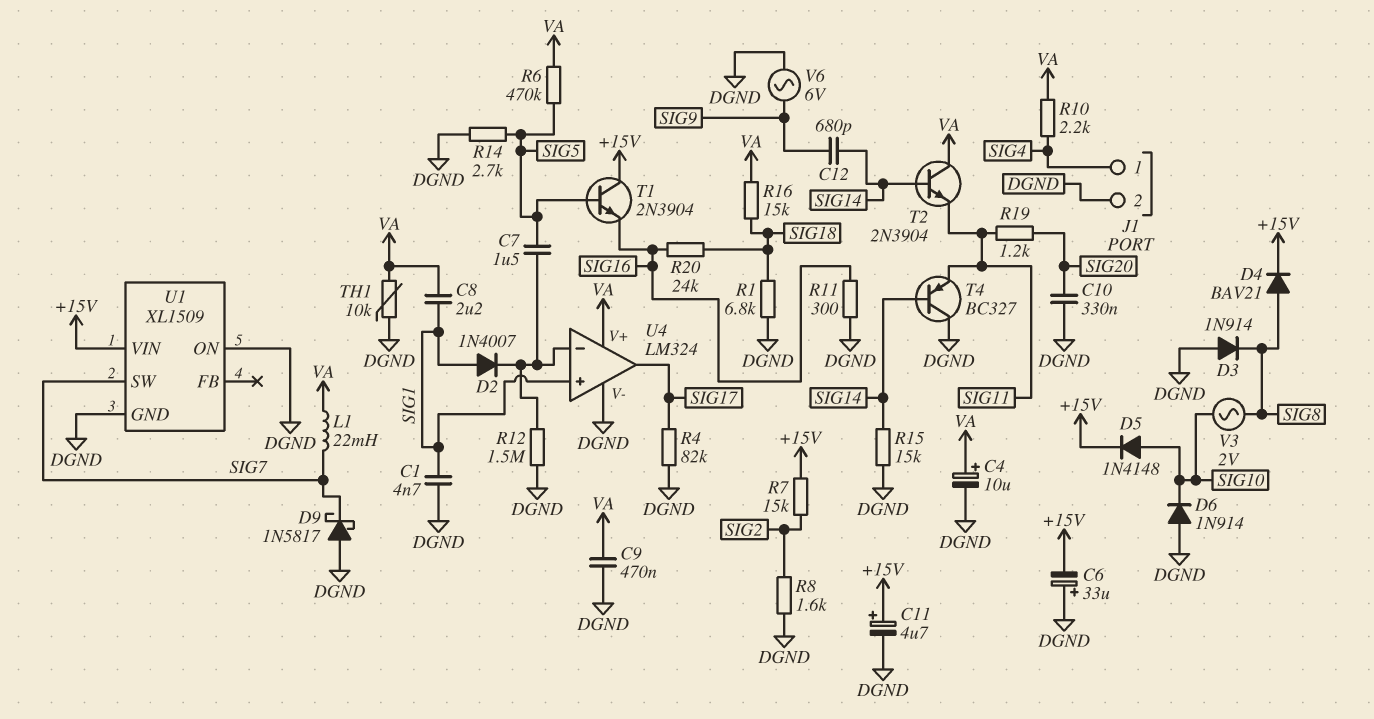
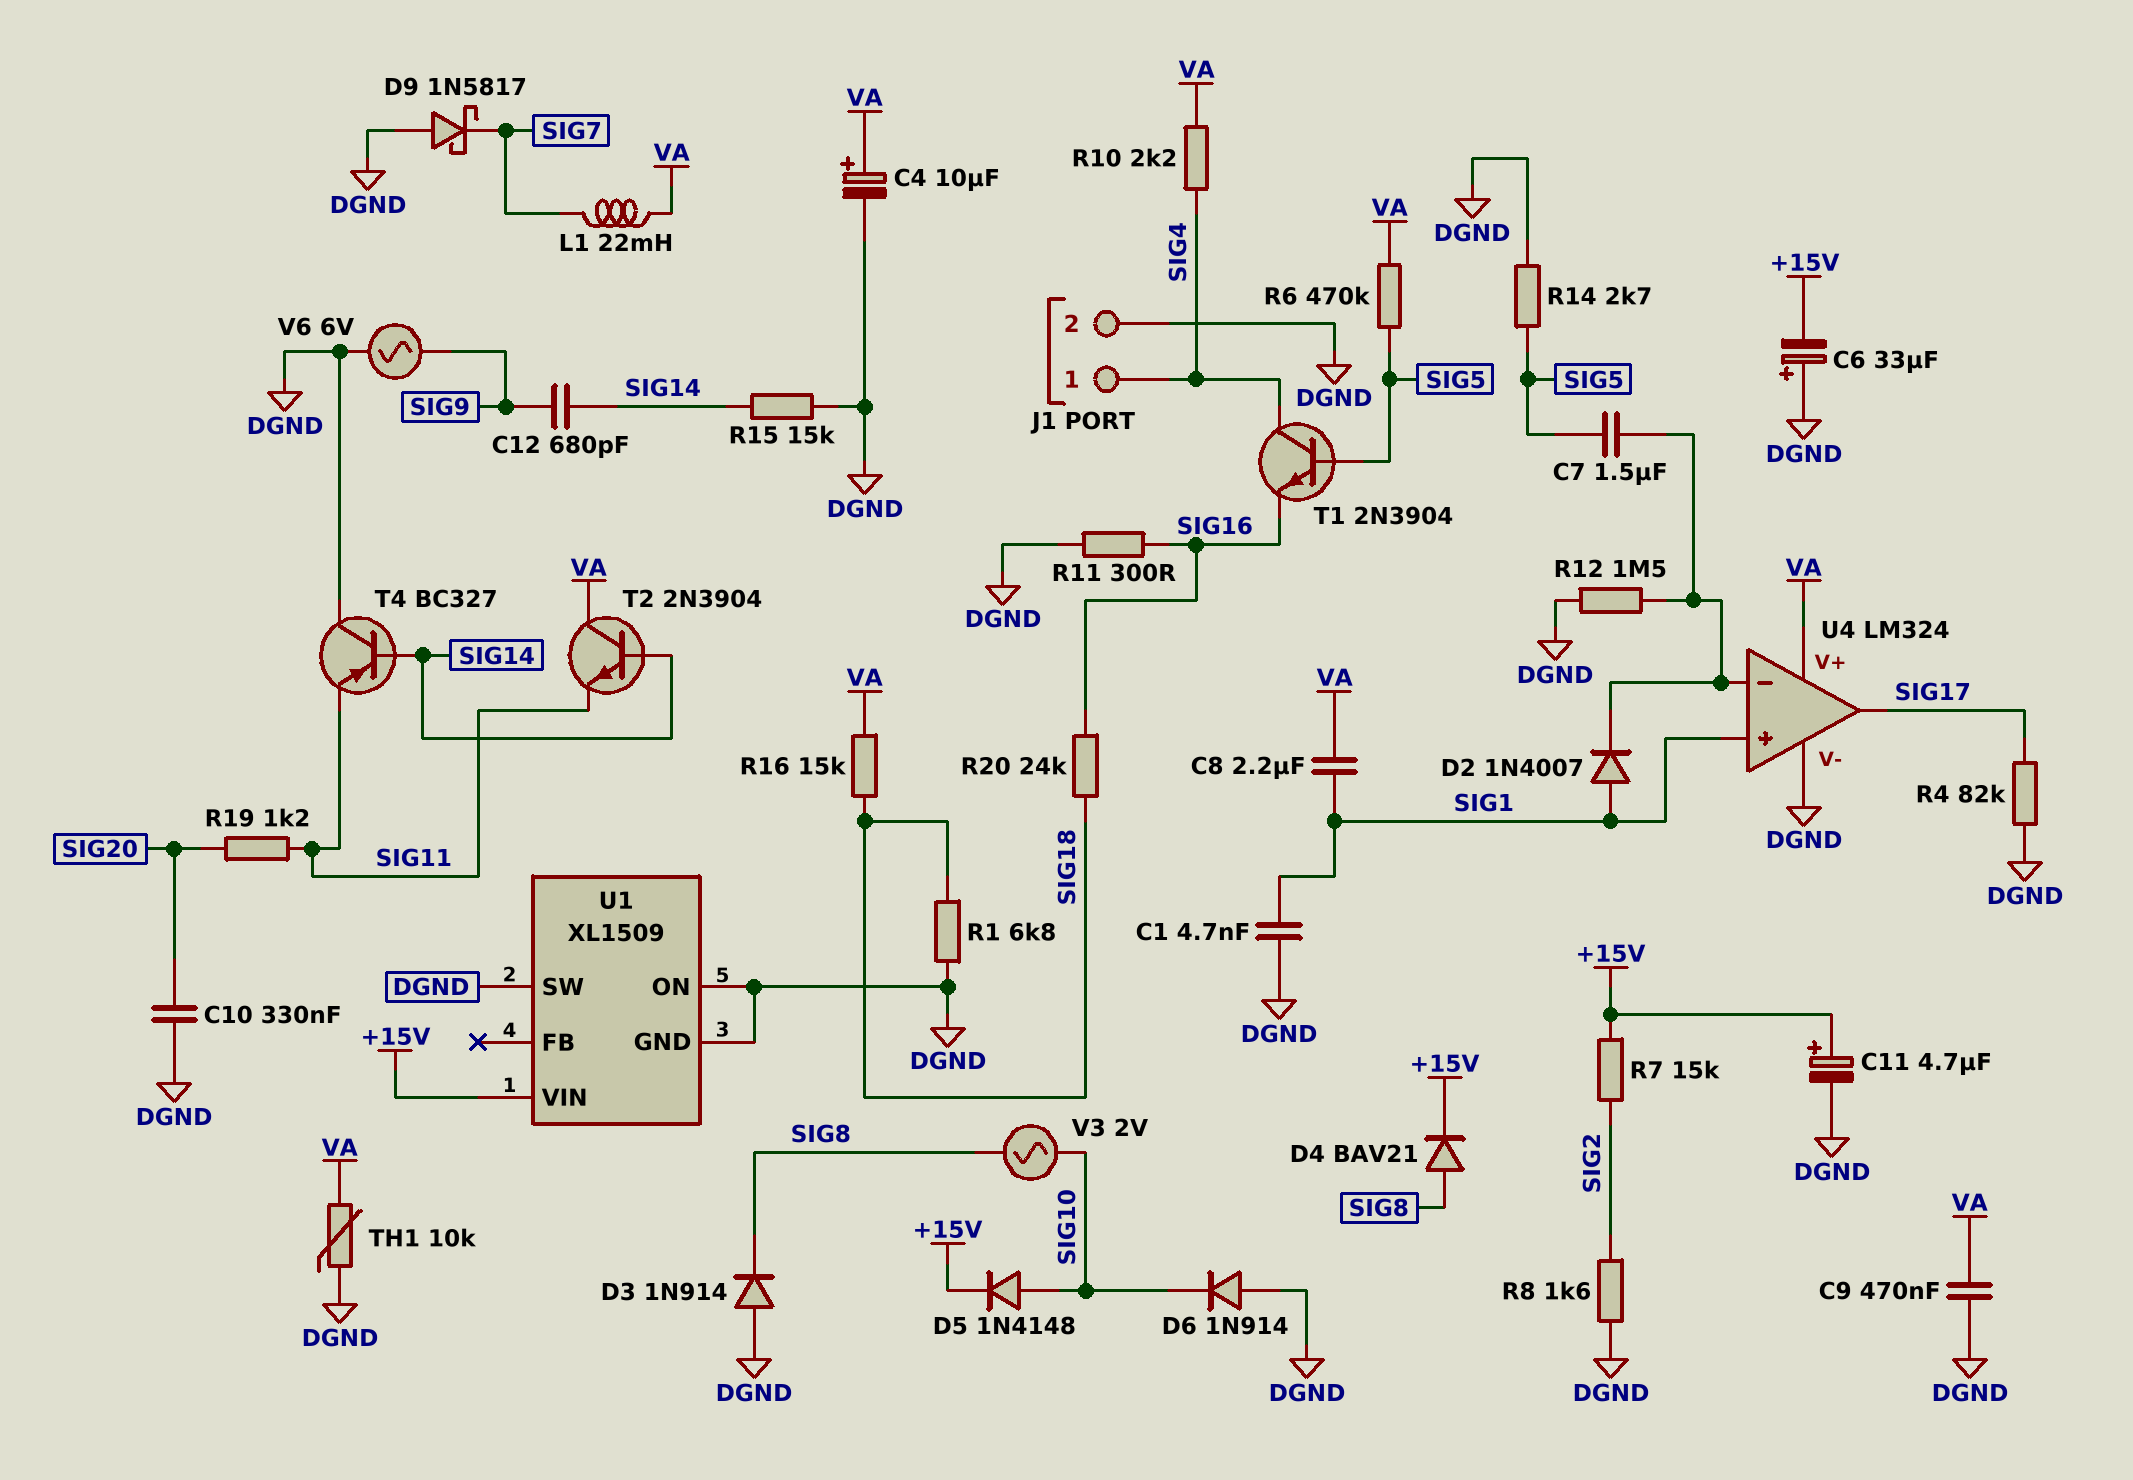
T1: NPN 2N3904 (B SIG5, C +15V, E SIG16) -> NPN 2N3904 (B SIG5, C SIG4, E SIG16)
U1 pin SW: SIG7 -> DGND

